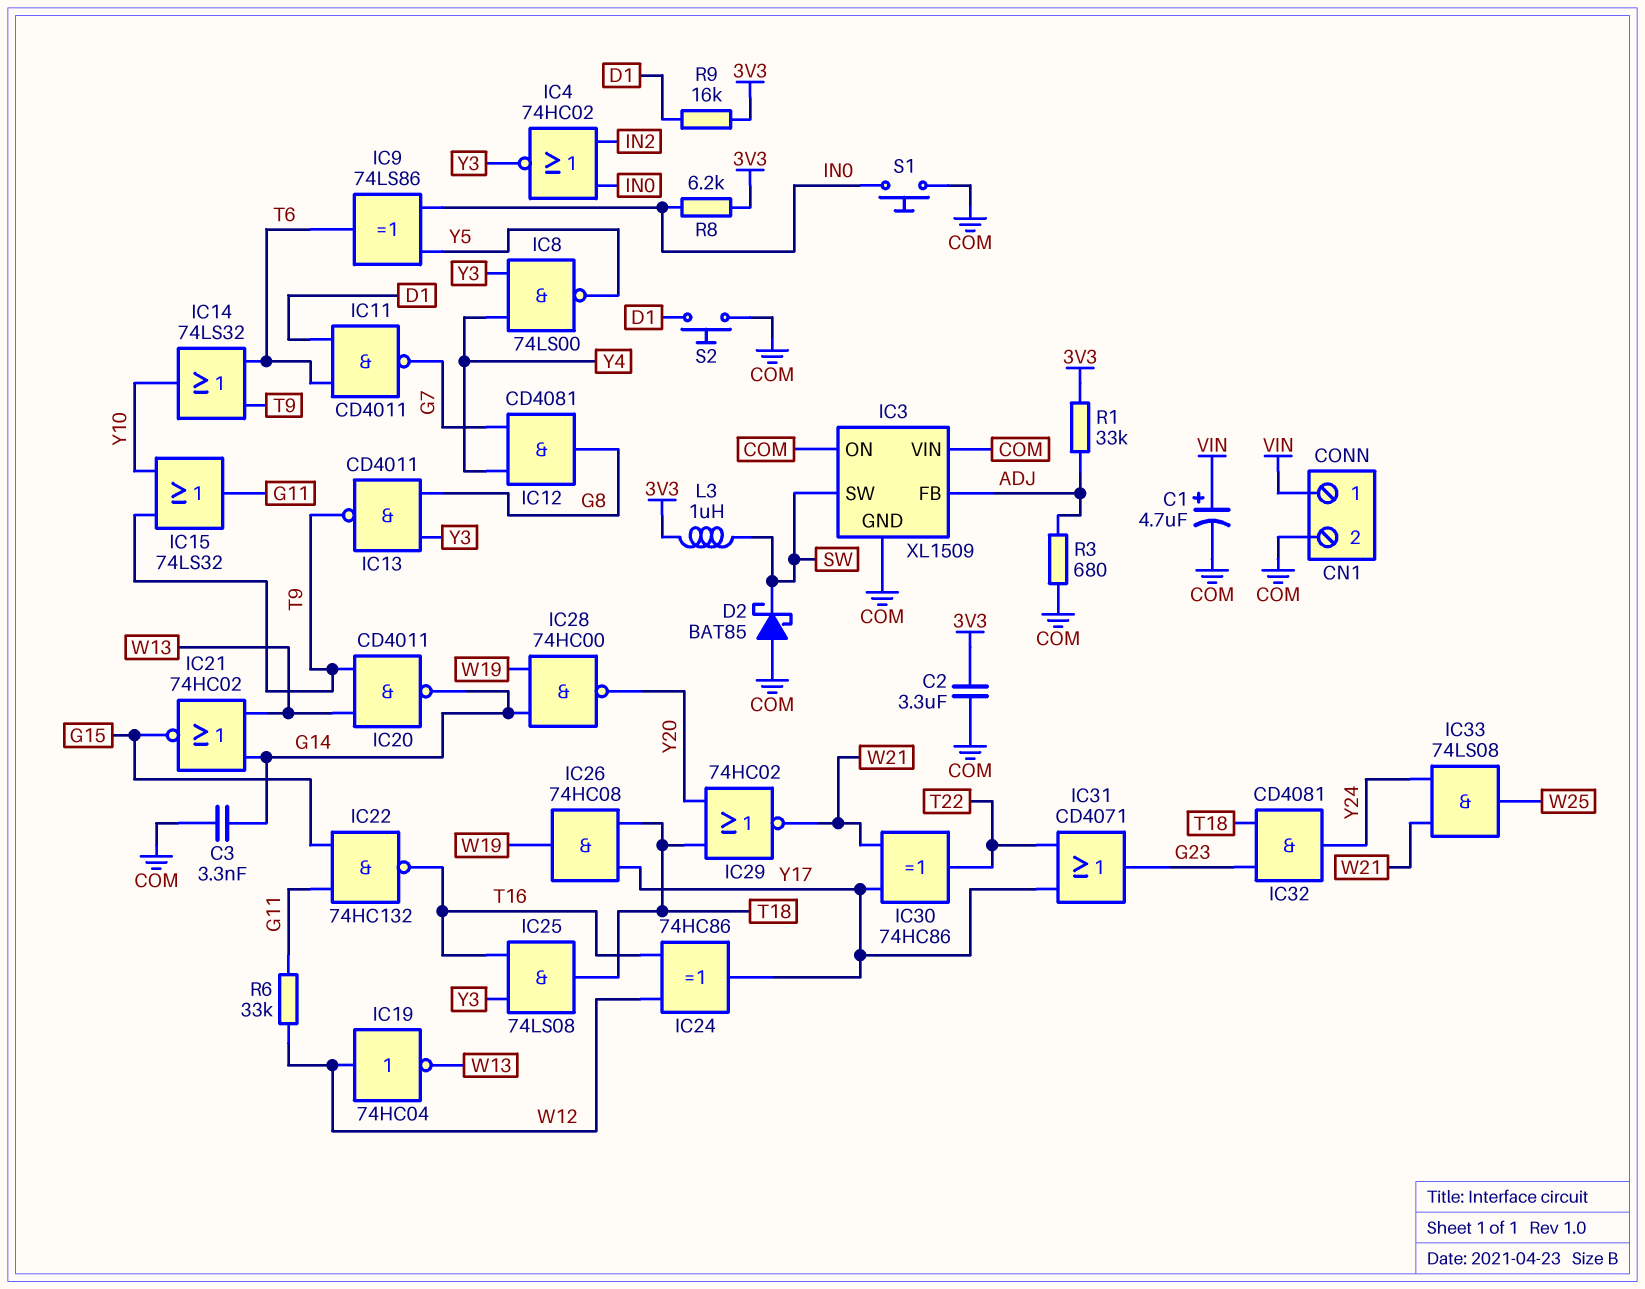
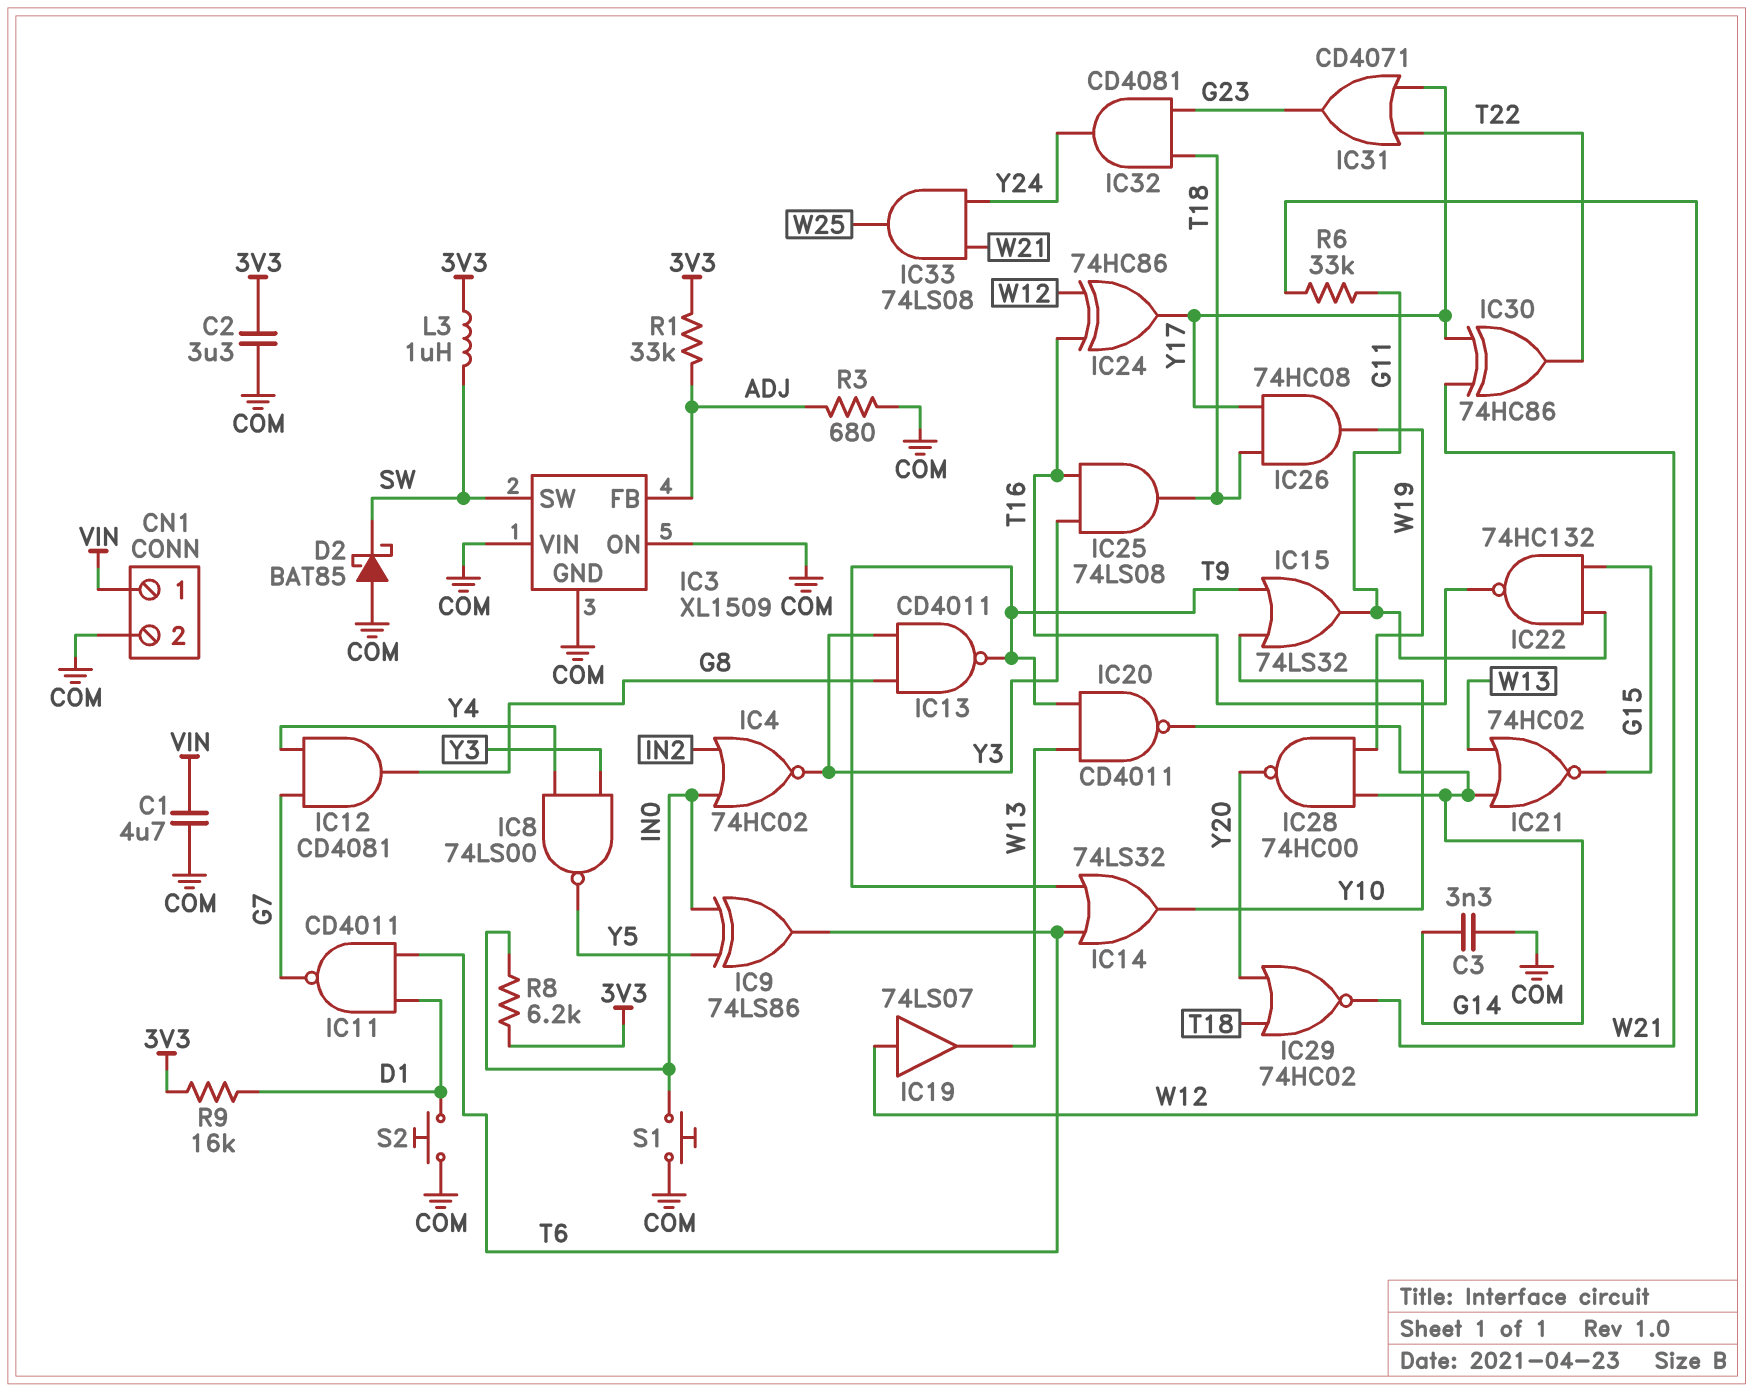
C1: 4.7uF (plus VIN, minus COM) -> 4.7uF (COM, VIN)
IC19: NOT 74HC04 (in W12, out W13) -> buffer 74LS07 (in W12, out W13)

